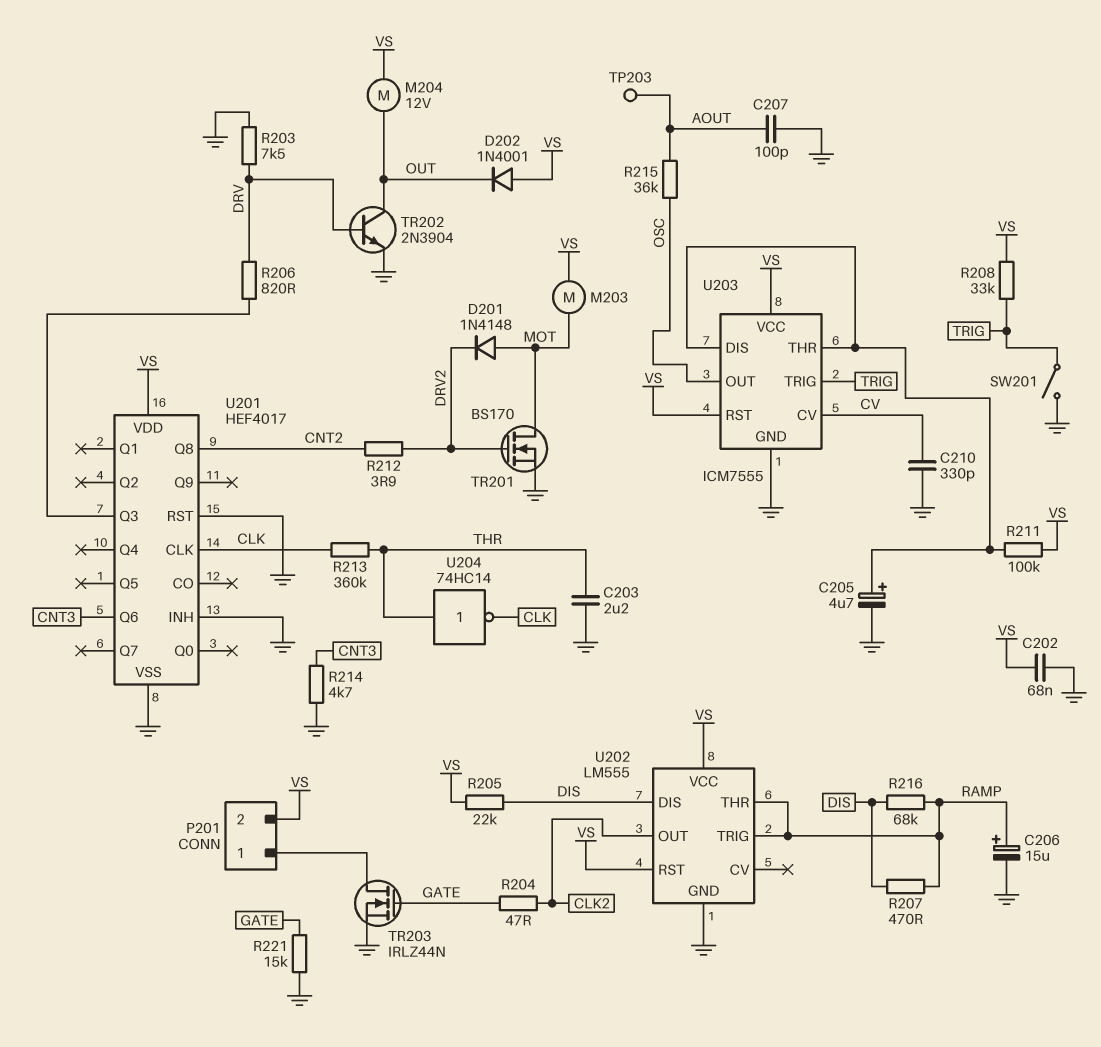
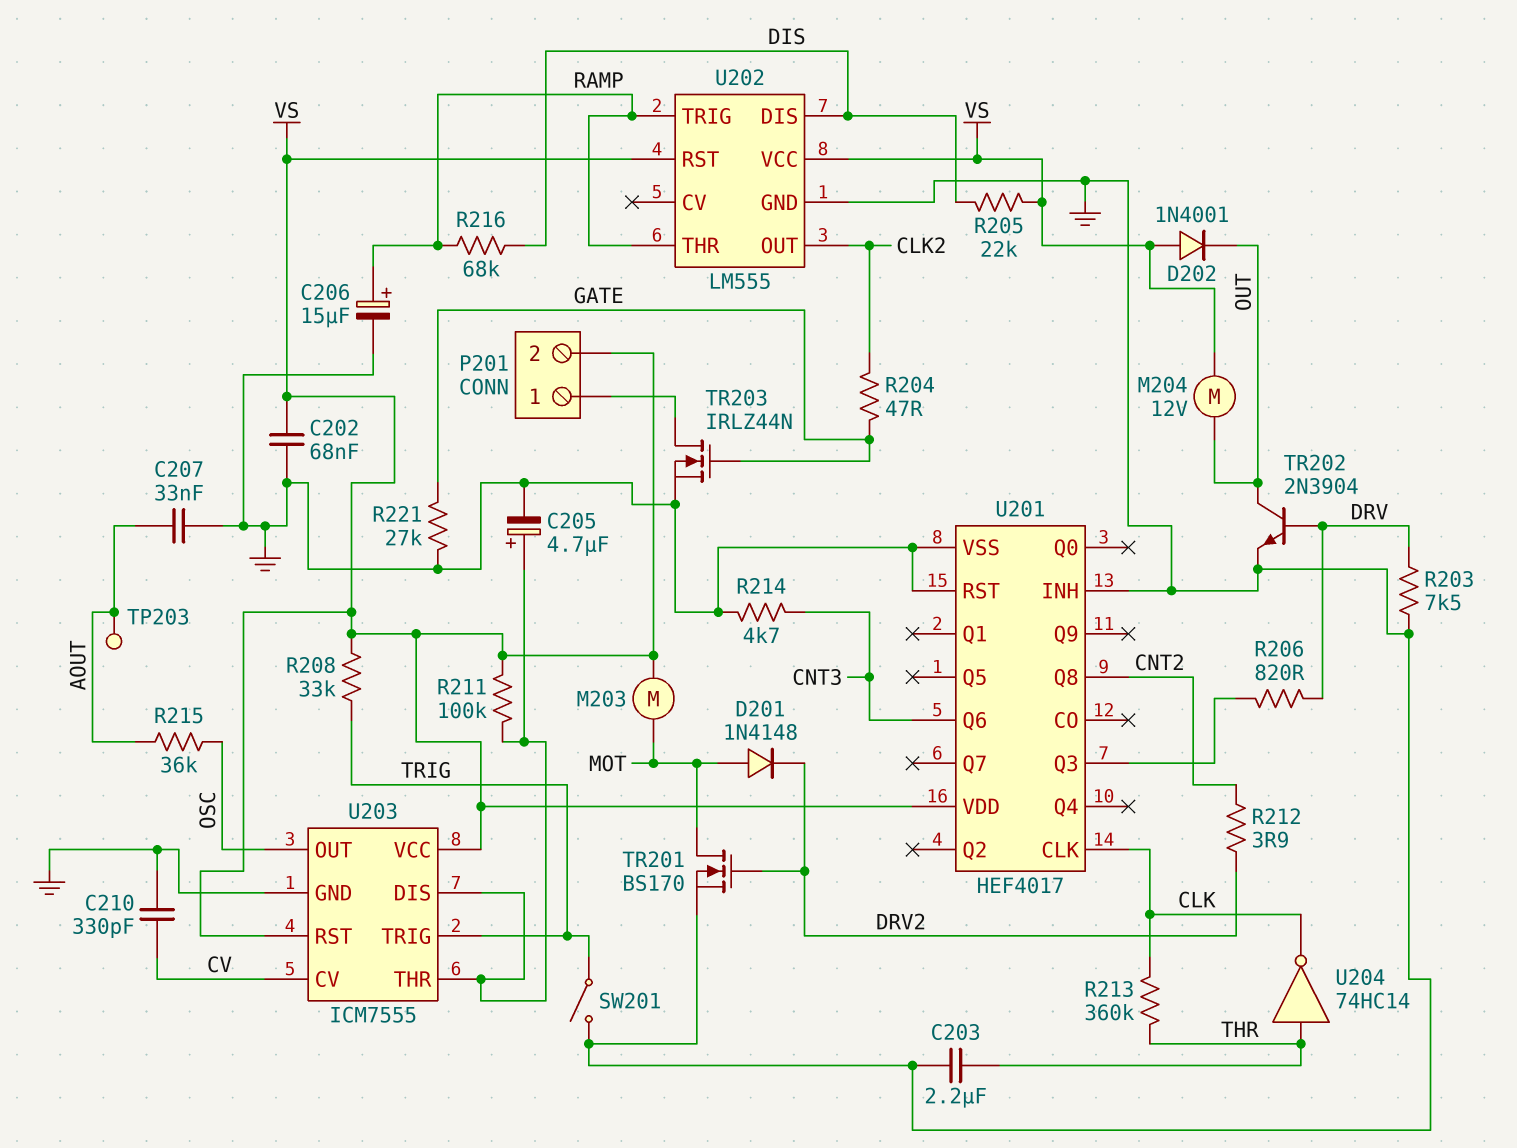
C207: 100pF (AOUT, GND) -> 33nF (AOUT, GND)
R207: 470 (DIS, RAMP) -> none
R221: 15k (GATE, GND) -> 27k (GATE, GND)

